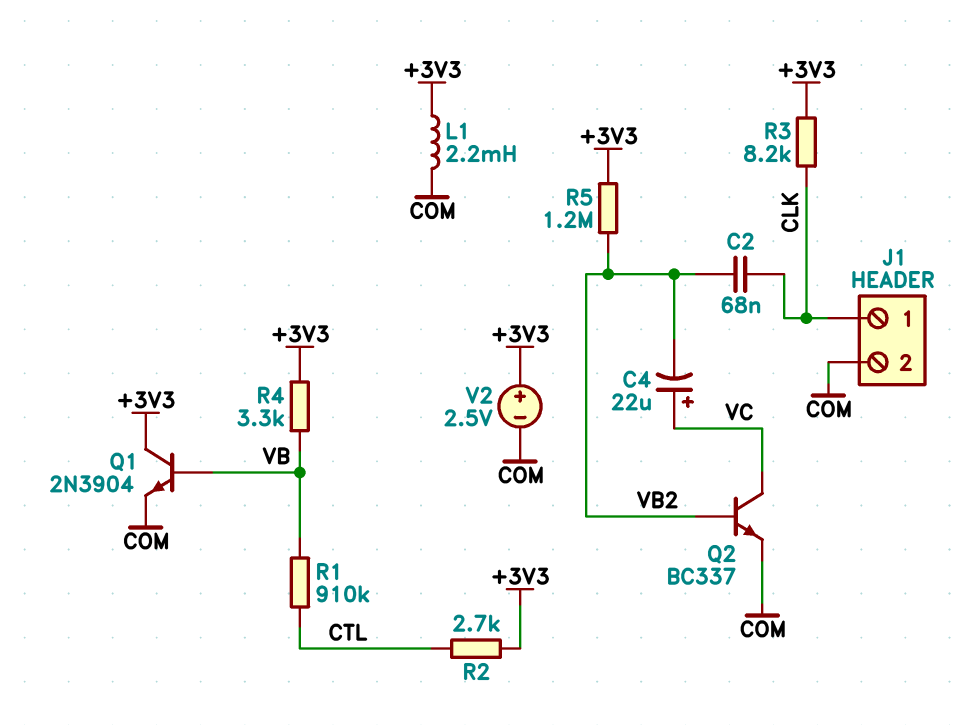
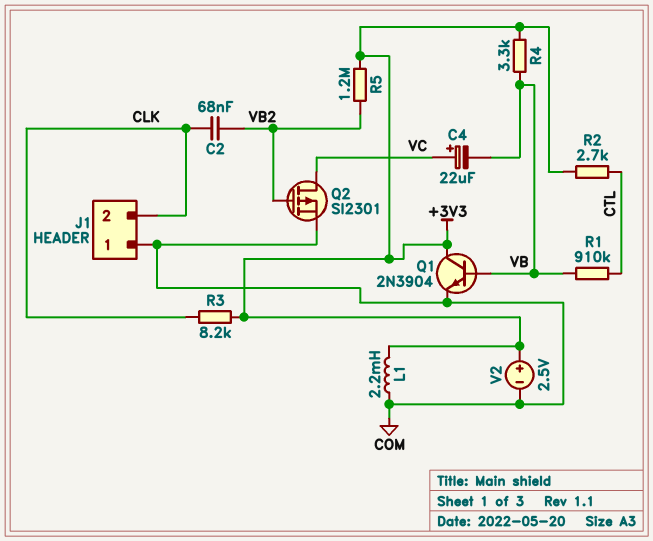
C4: 22uF (plus VC, minus VB2) -> 22uF (plus VC, minus VB)
J1 pin 1: CLK -> COM
J1 pin 2: COM -> CLK
Q2: NPN BC337 (B VB2, C VC, E COM) -> PMOS SI2301 (G VB2, D VC, S COM)

